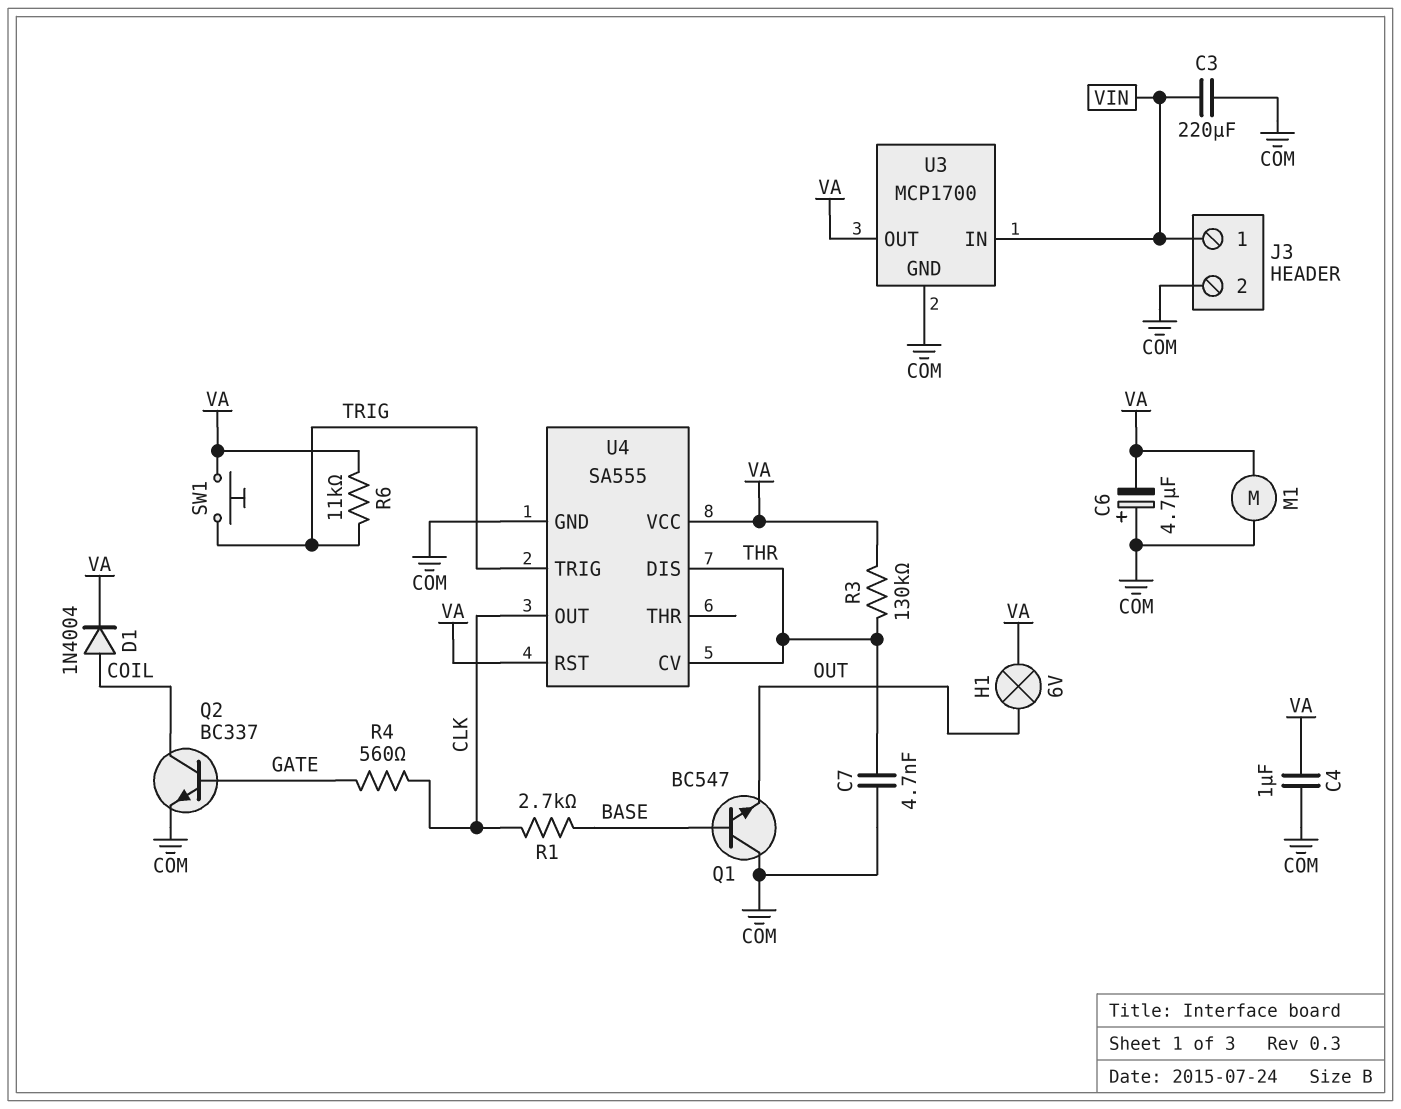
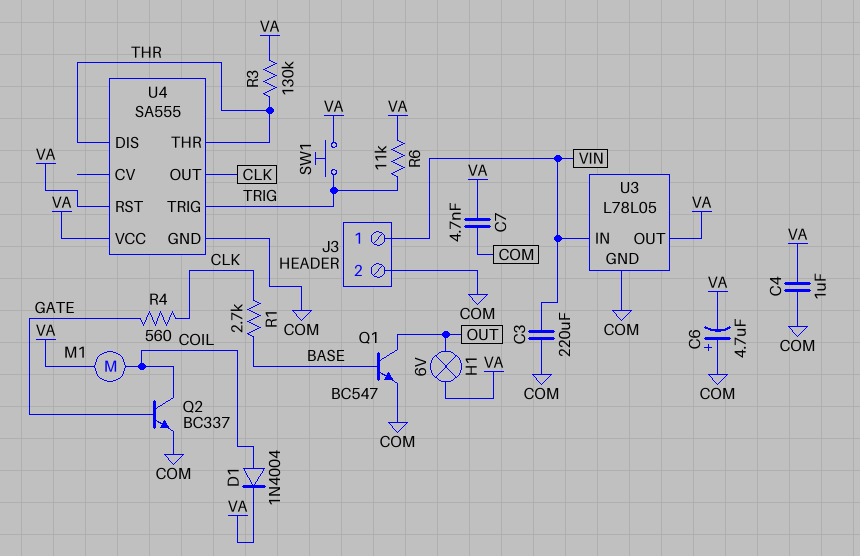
C7: 4.7nF (COM, THR) -> 4.7nF (COM, VA)
M1: motor (COM, VA) -> motor (COIL, VA)
Q1: NPN BC547 (B BASE, C COM, E OUT) -> NPN BC547 (B BASE, C OUT, E COM)
U3: MCP1700 -> L78L05
U4 pin CV: THR -> none
U4 pin THR: none -> THR

